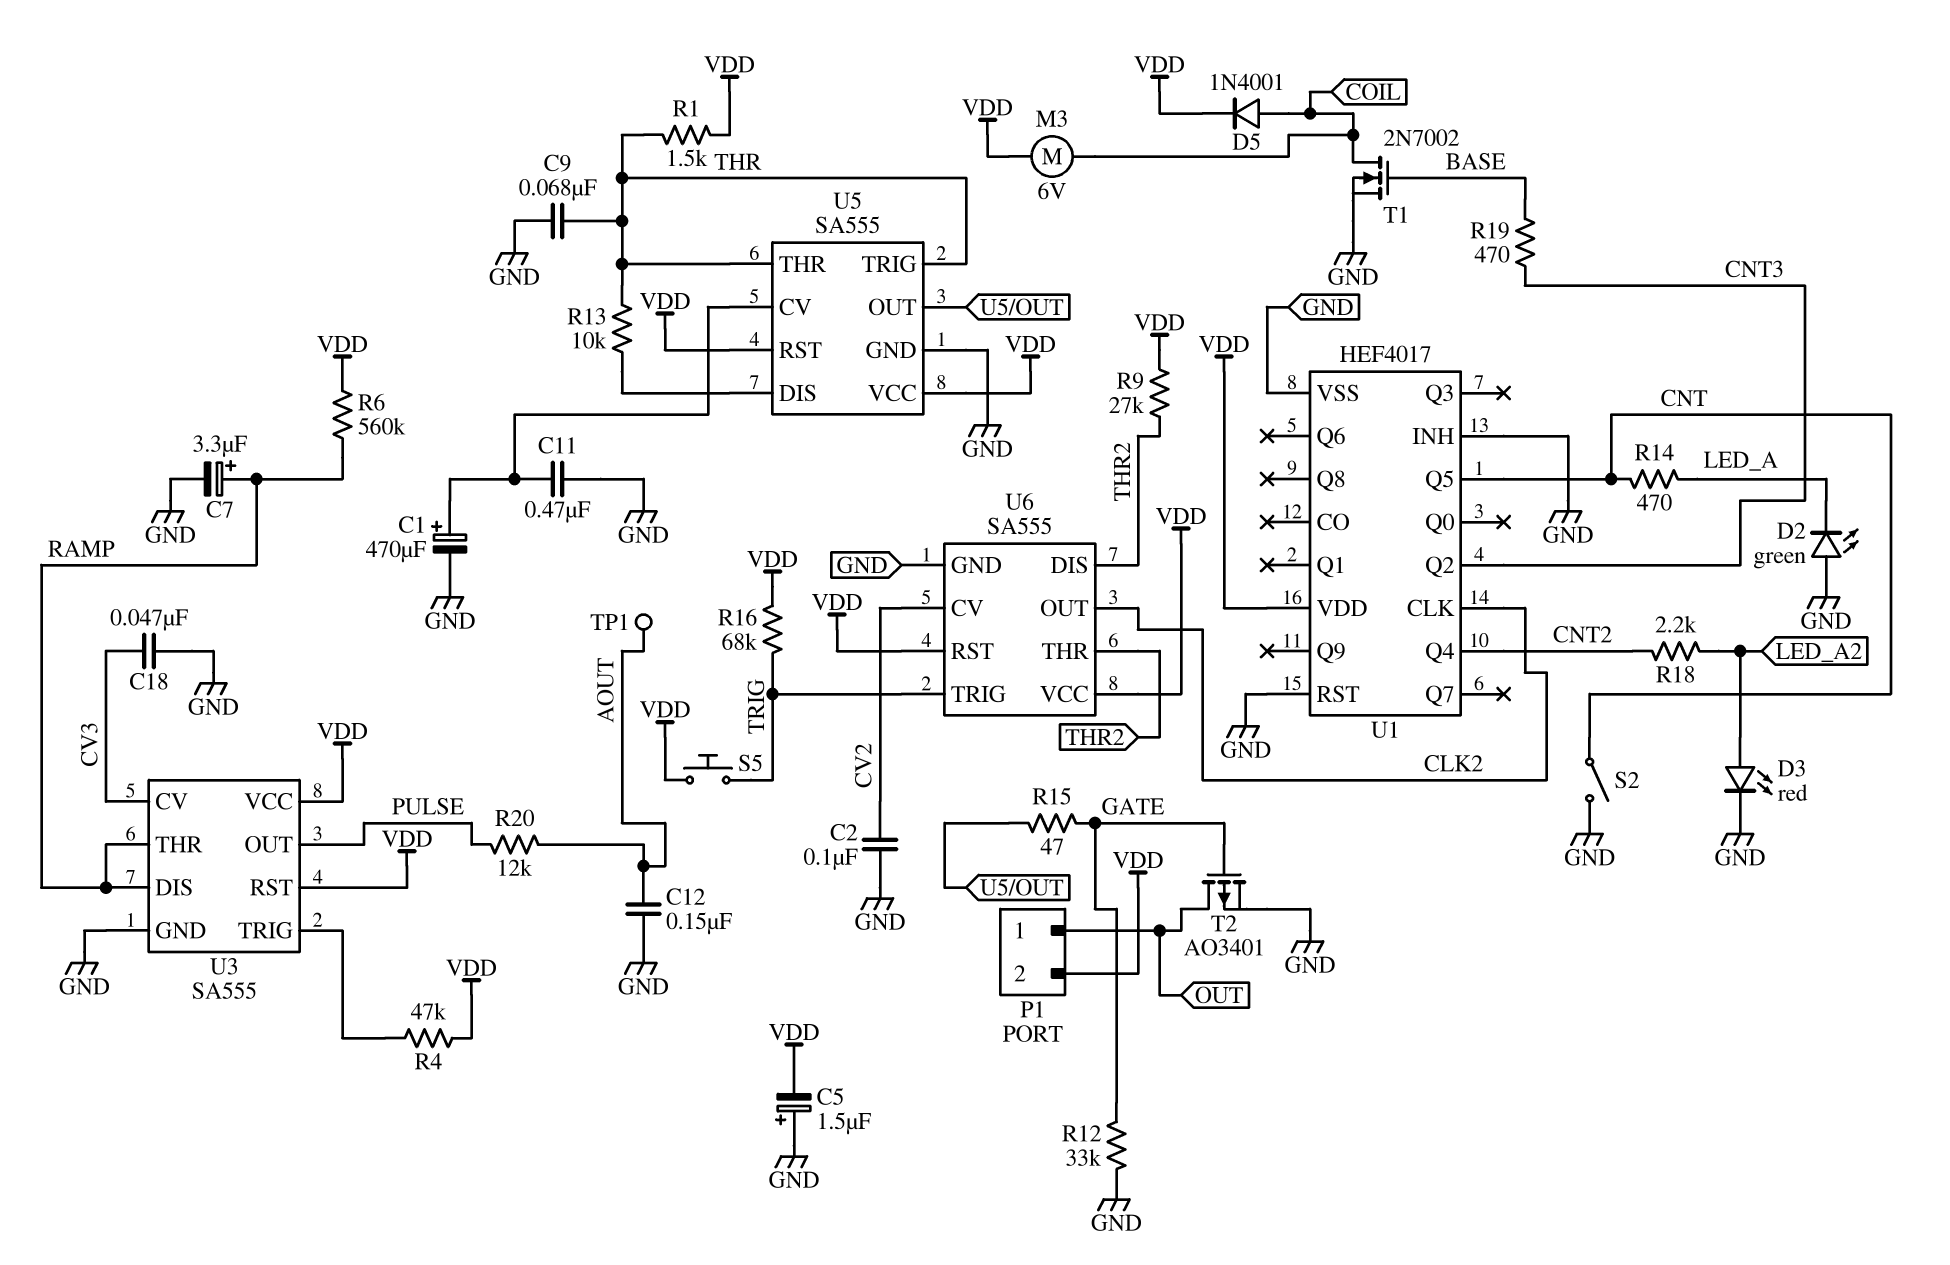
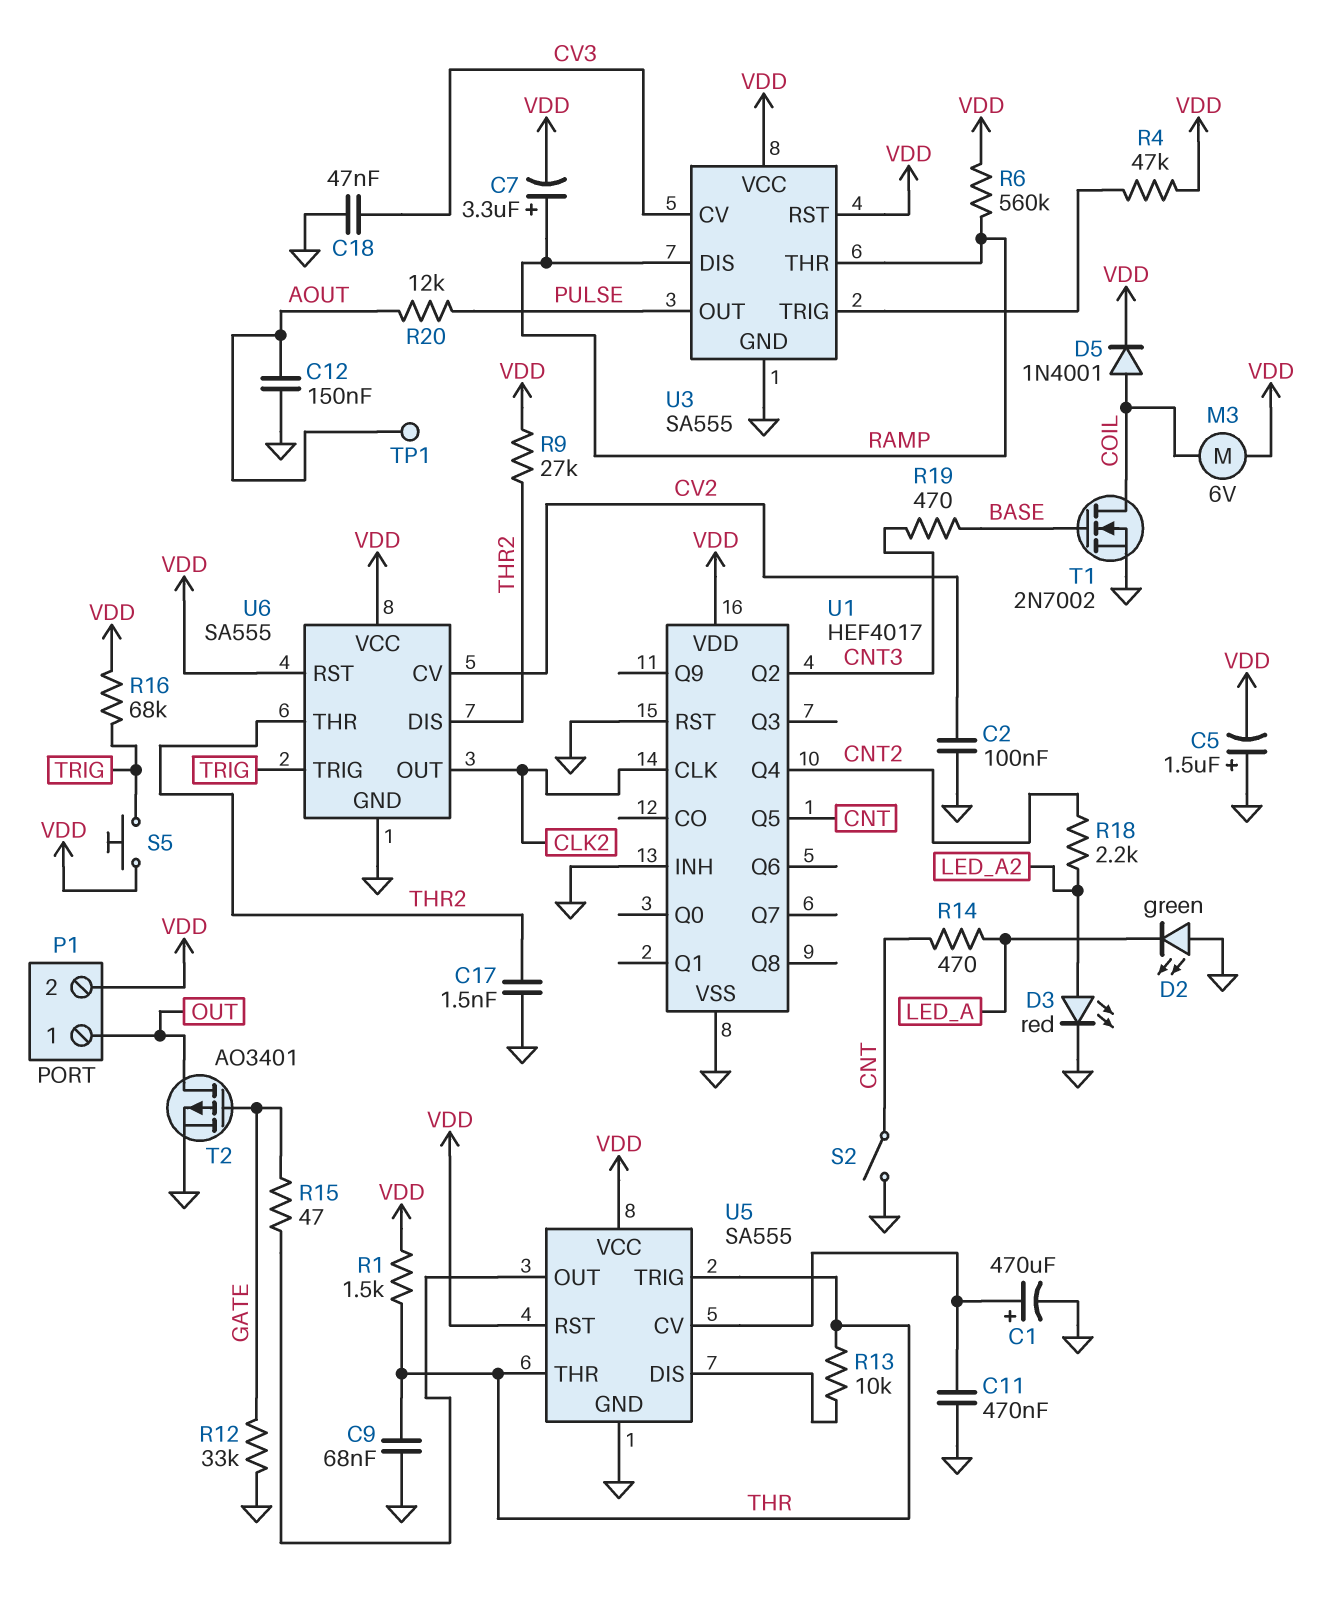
C7: 3.3uF (plus RAMP, minus GND) -> 3.3uF (plus RAMP, minus VDD)
C17: none -> 1.5nF (GND, THR2)

